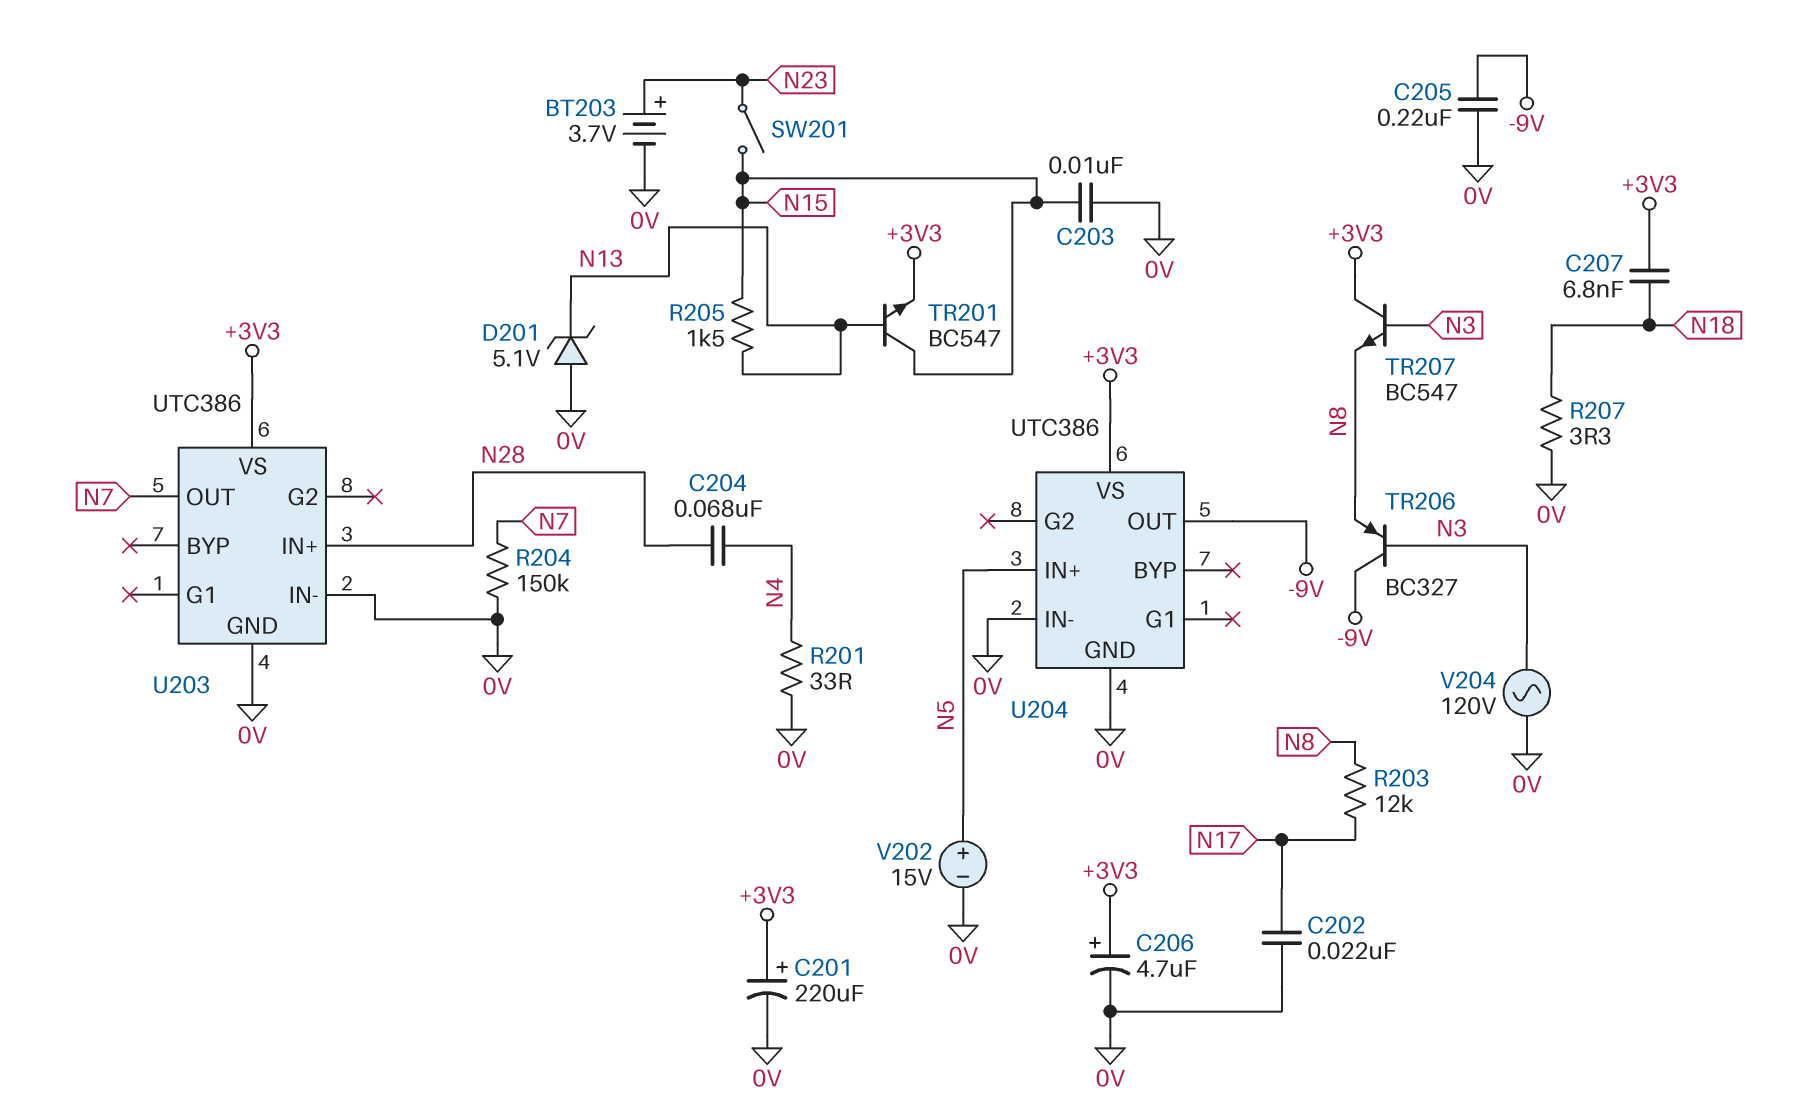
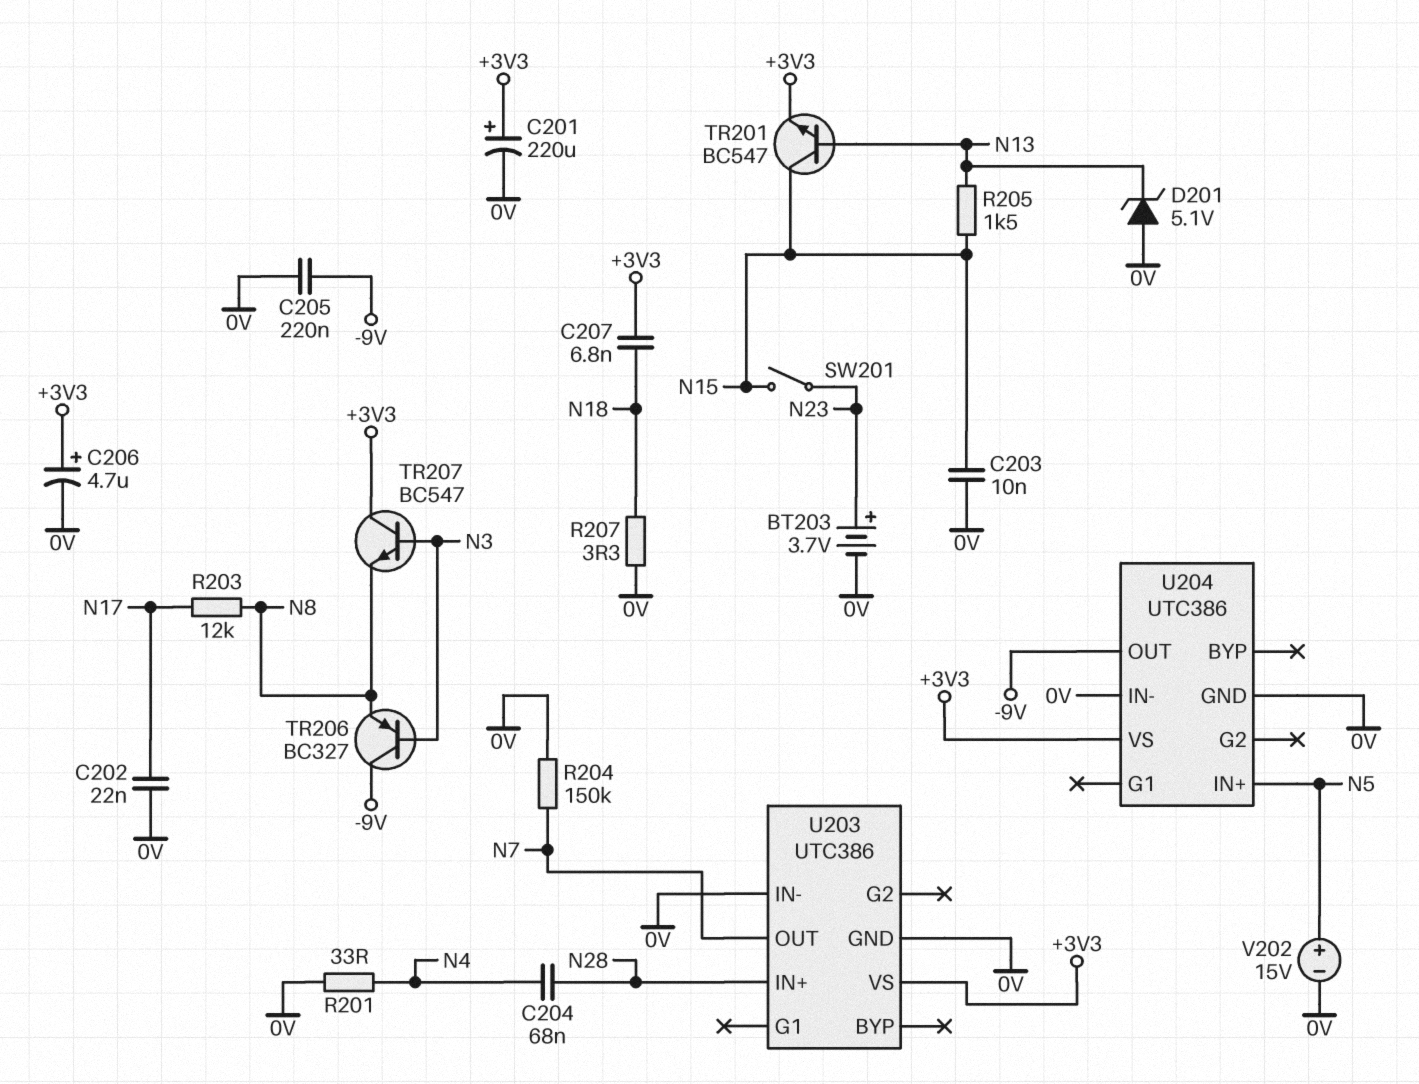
V204: AC 120V (0V, N3) -> none

